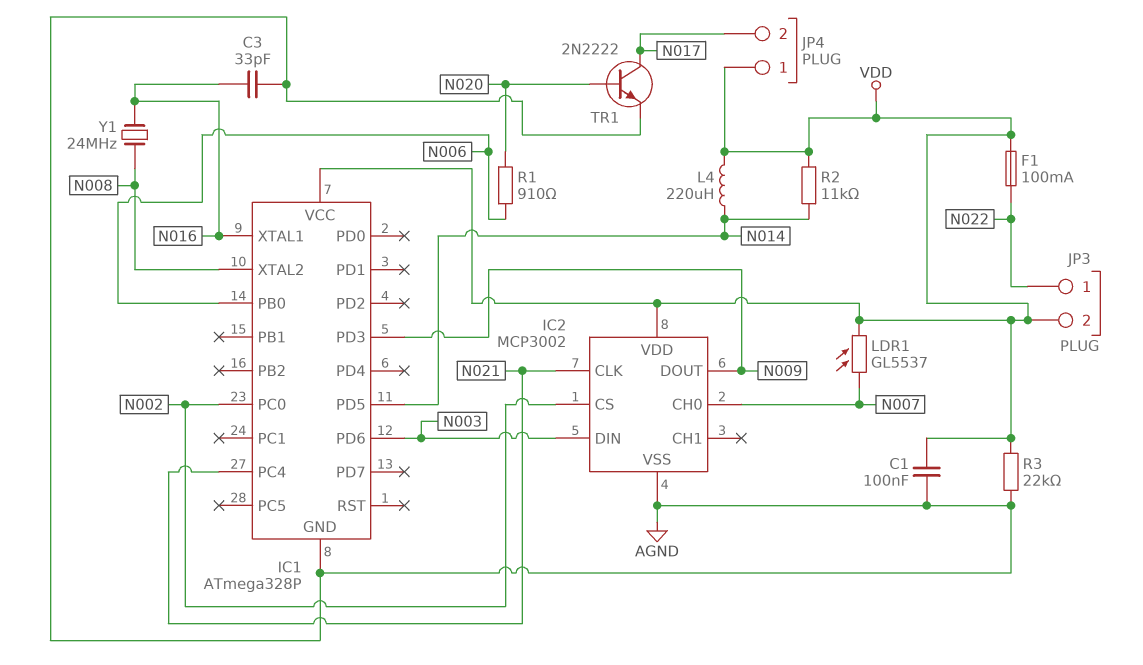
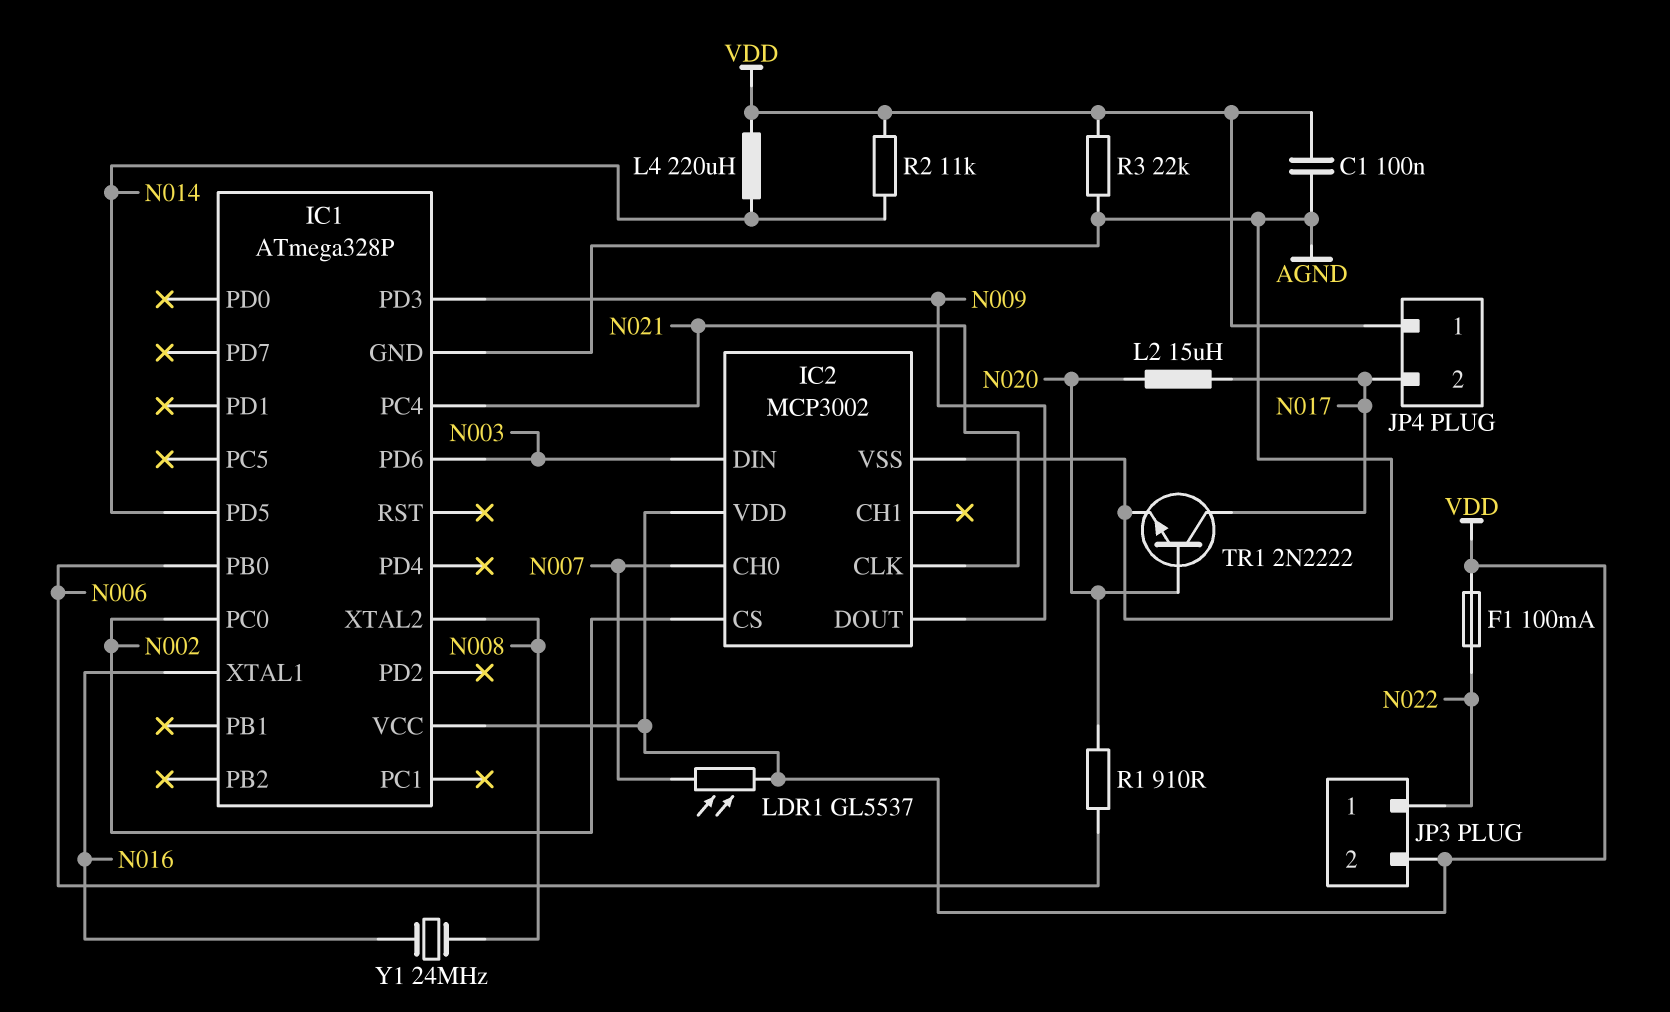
C3: 33pF (AGND, N016) -> none
L2: none -> 15uH (N017, N020)

